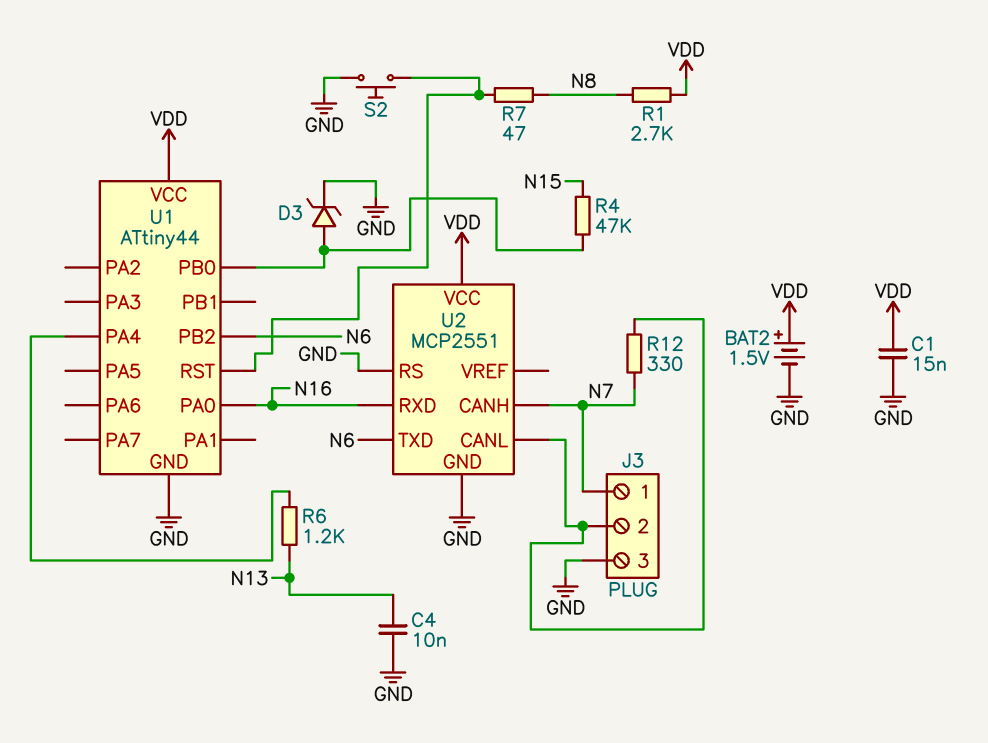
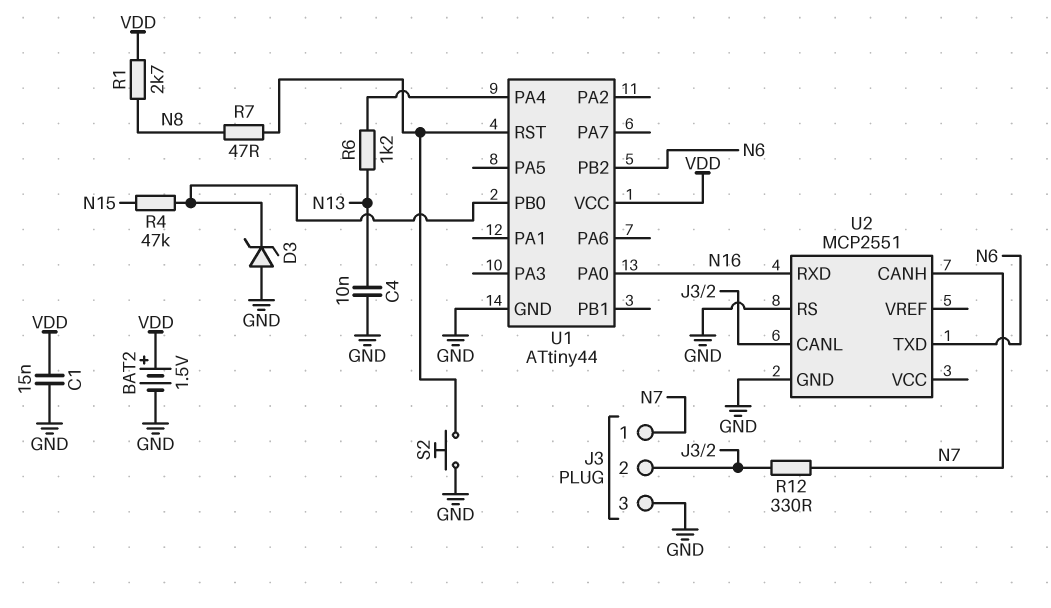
D3: zener (A U1/PB0, K GND) -> zener (A GND, K U1/PB0)
U2 pin VCC: VDD -> none

